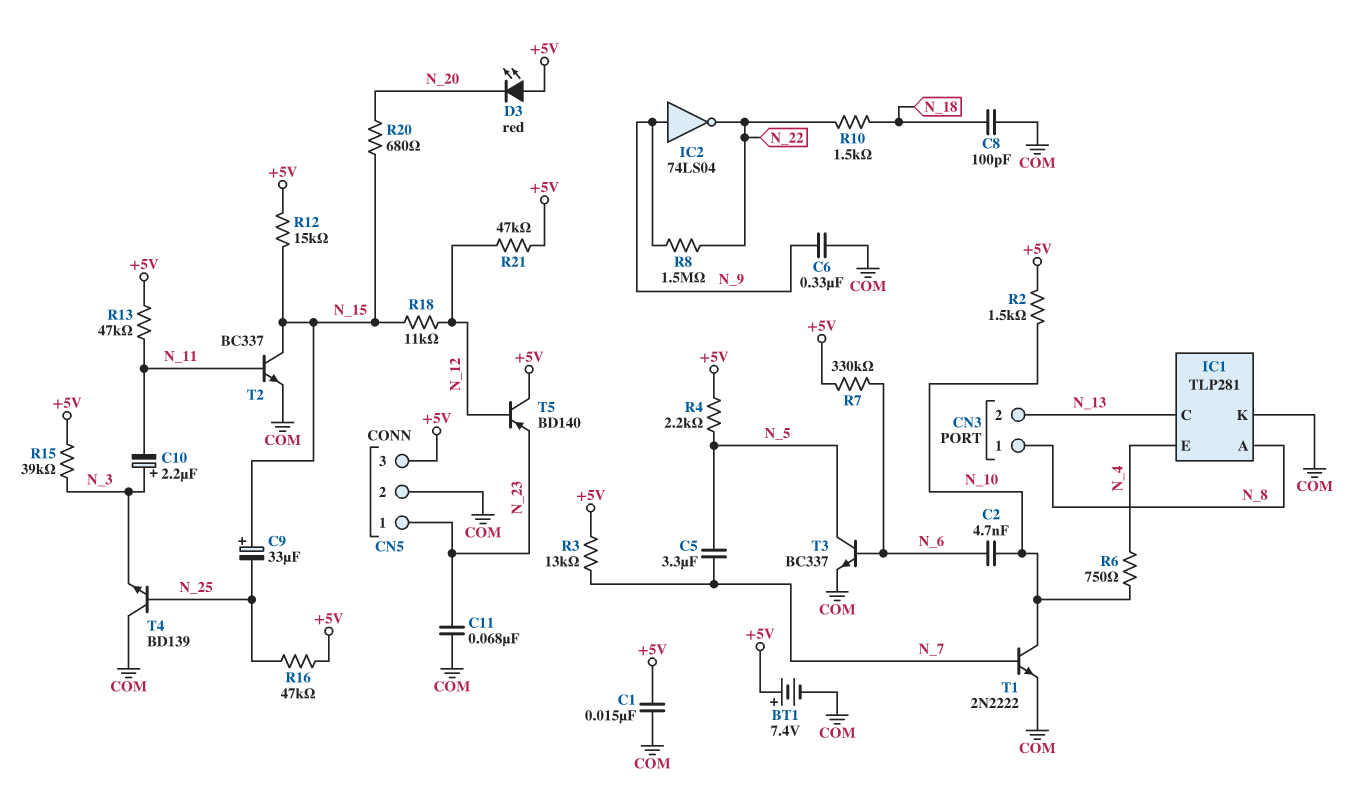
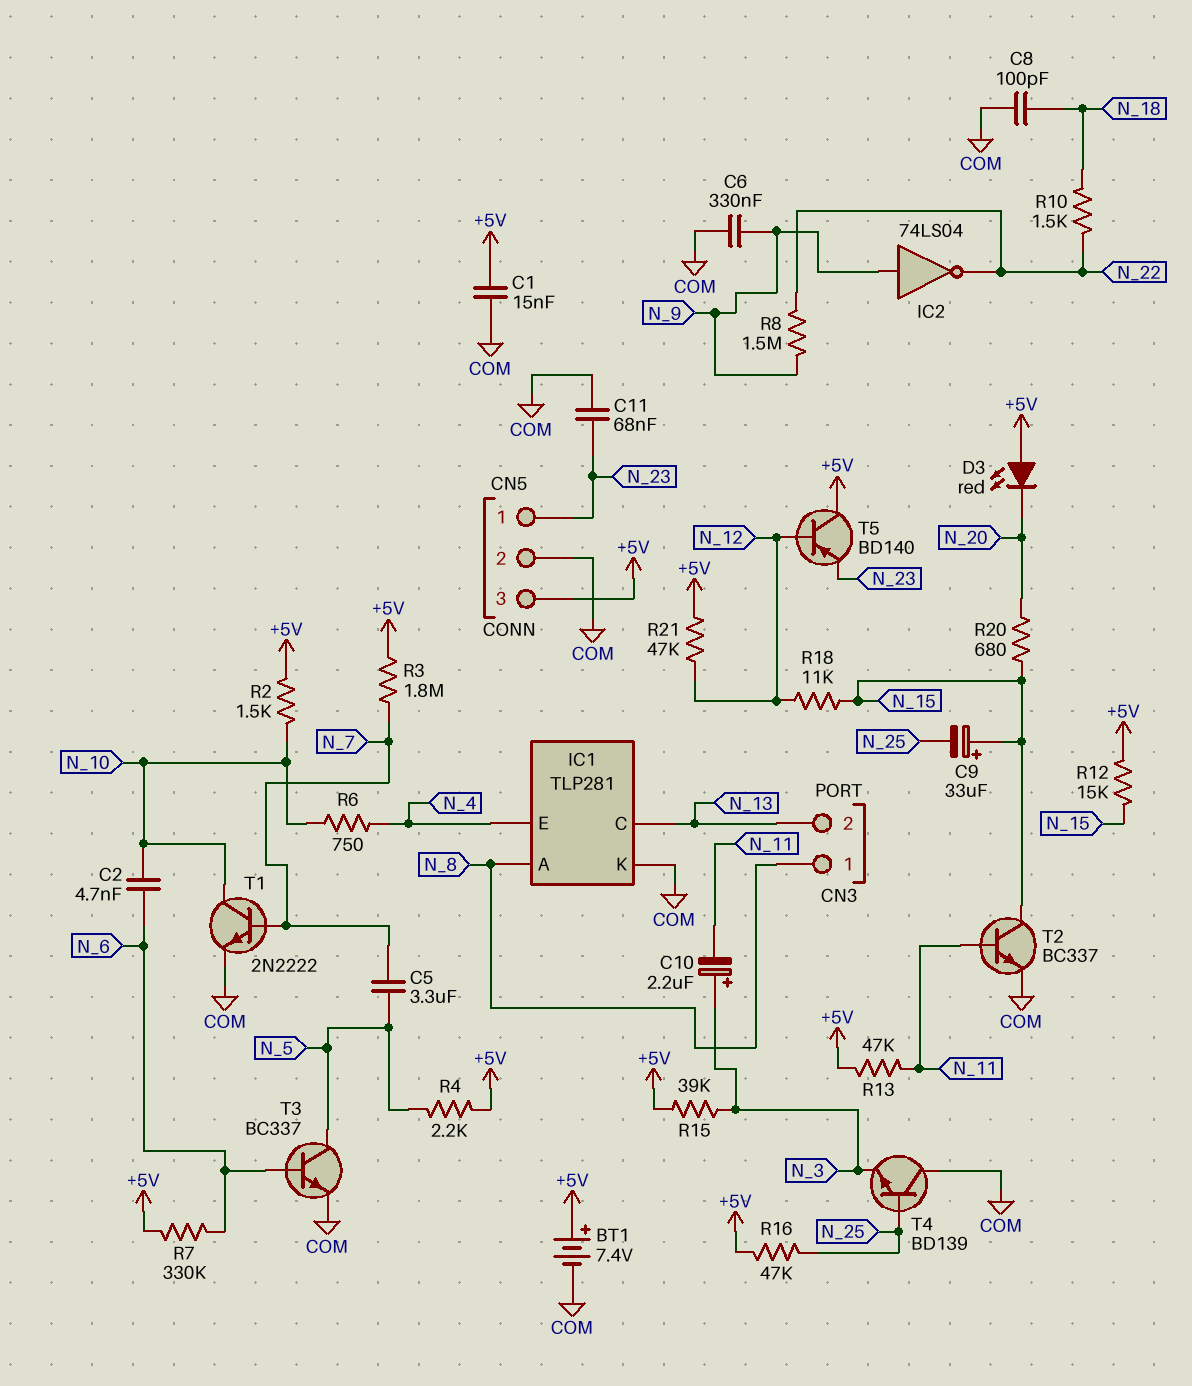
R3: 13k (+5V, N_7) -> 1.8M (+5V, N_7)

